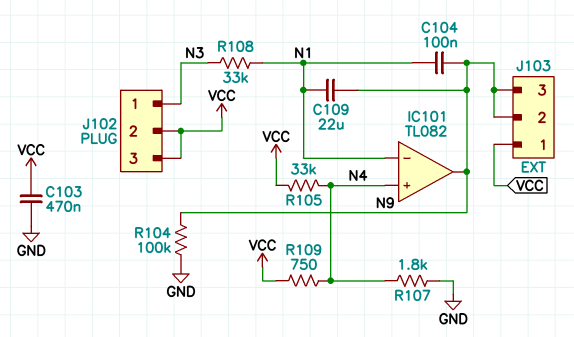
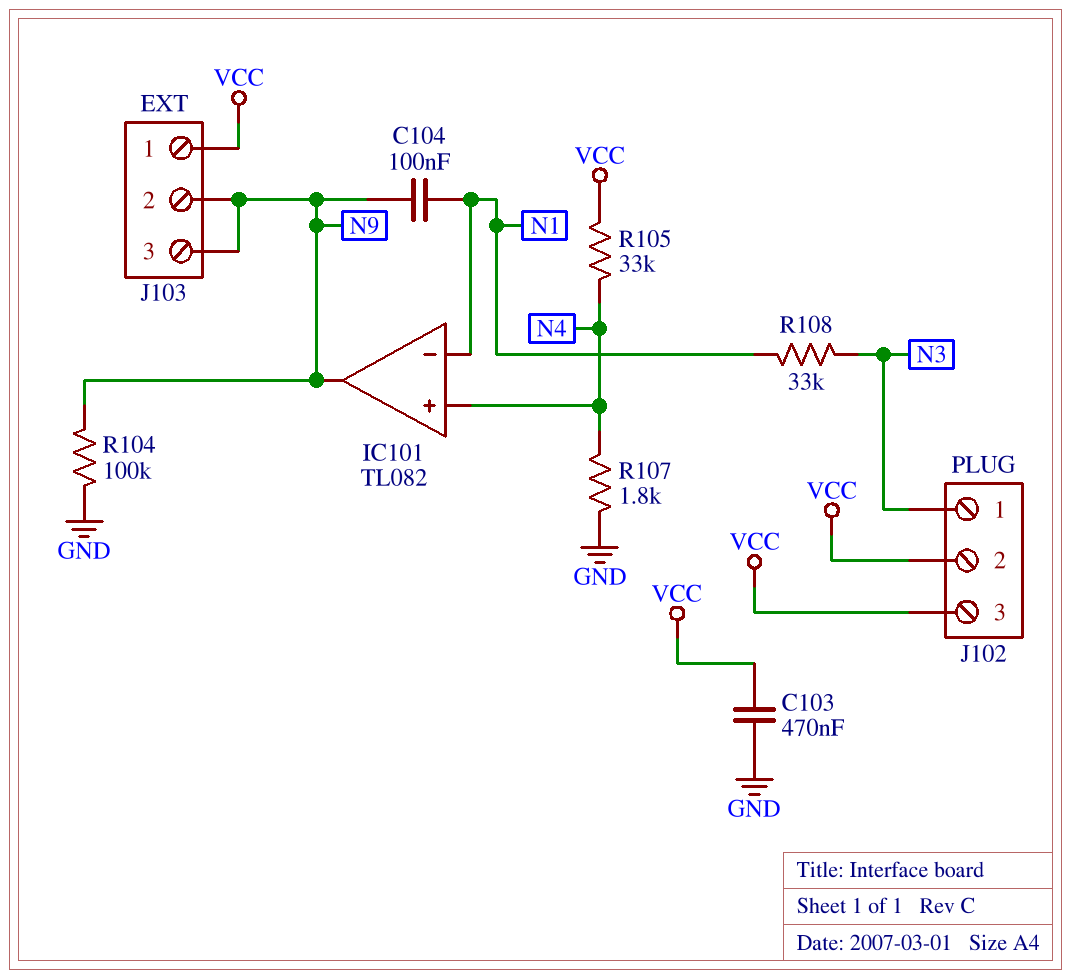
C109: 22uF (N1, N9) -> none
R109: 750 (N4, VCC) -> none

